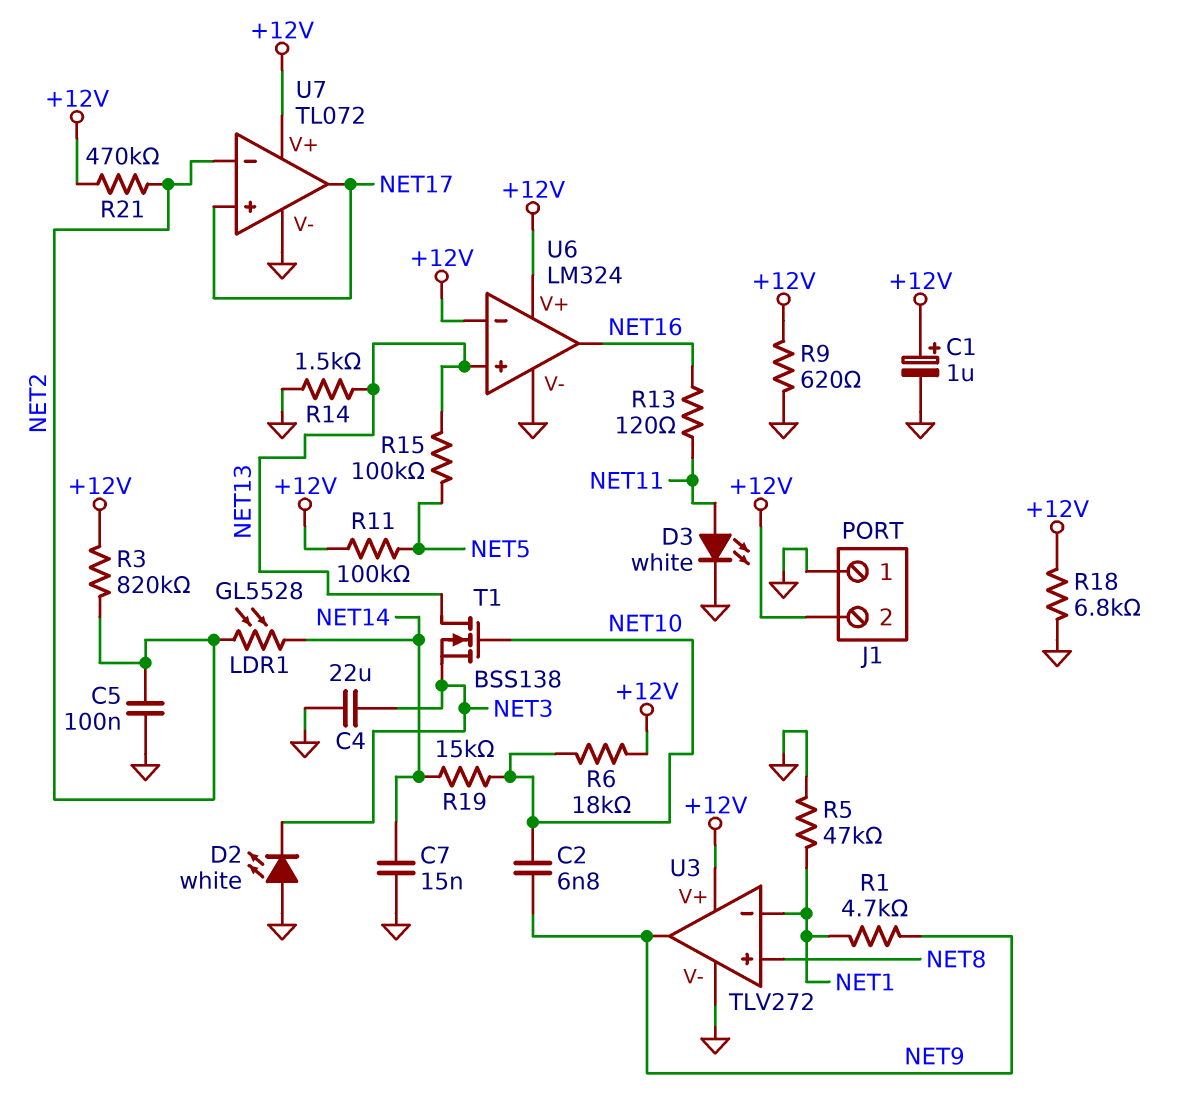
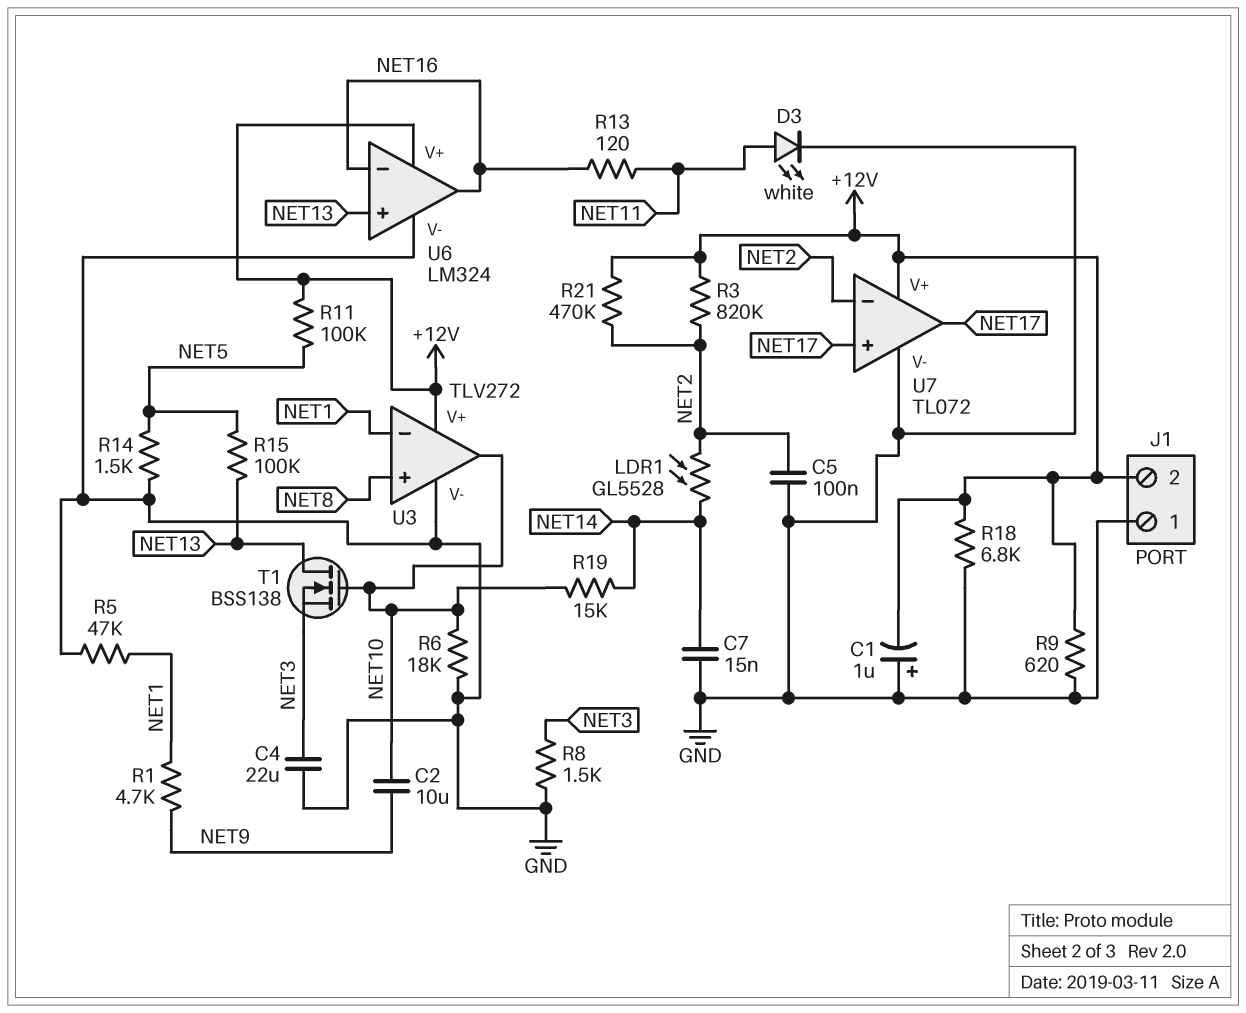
C1: 1uF (plus +12V, minus GND) -> 1uF (plus GND, minus +12V)
C2: 6.8nF (NET9, NET10) -> 10uF (NET9, NET10)
D2: LED white (A GND, K NET3) -> none
R6: 18k (+12V, NET10) -> 18k (GND, NET10)
R8: none -> 1.5k (GND, NET3)
R14: 1.5k (GND, NET13) -> 1.5k (GND, NET5)
U3 pin out: NET9 -> NET10
U6 pin in-: +12V -> NET16

